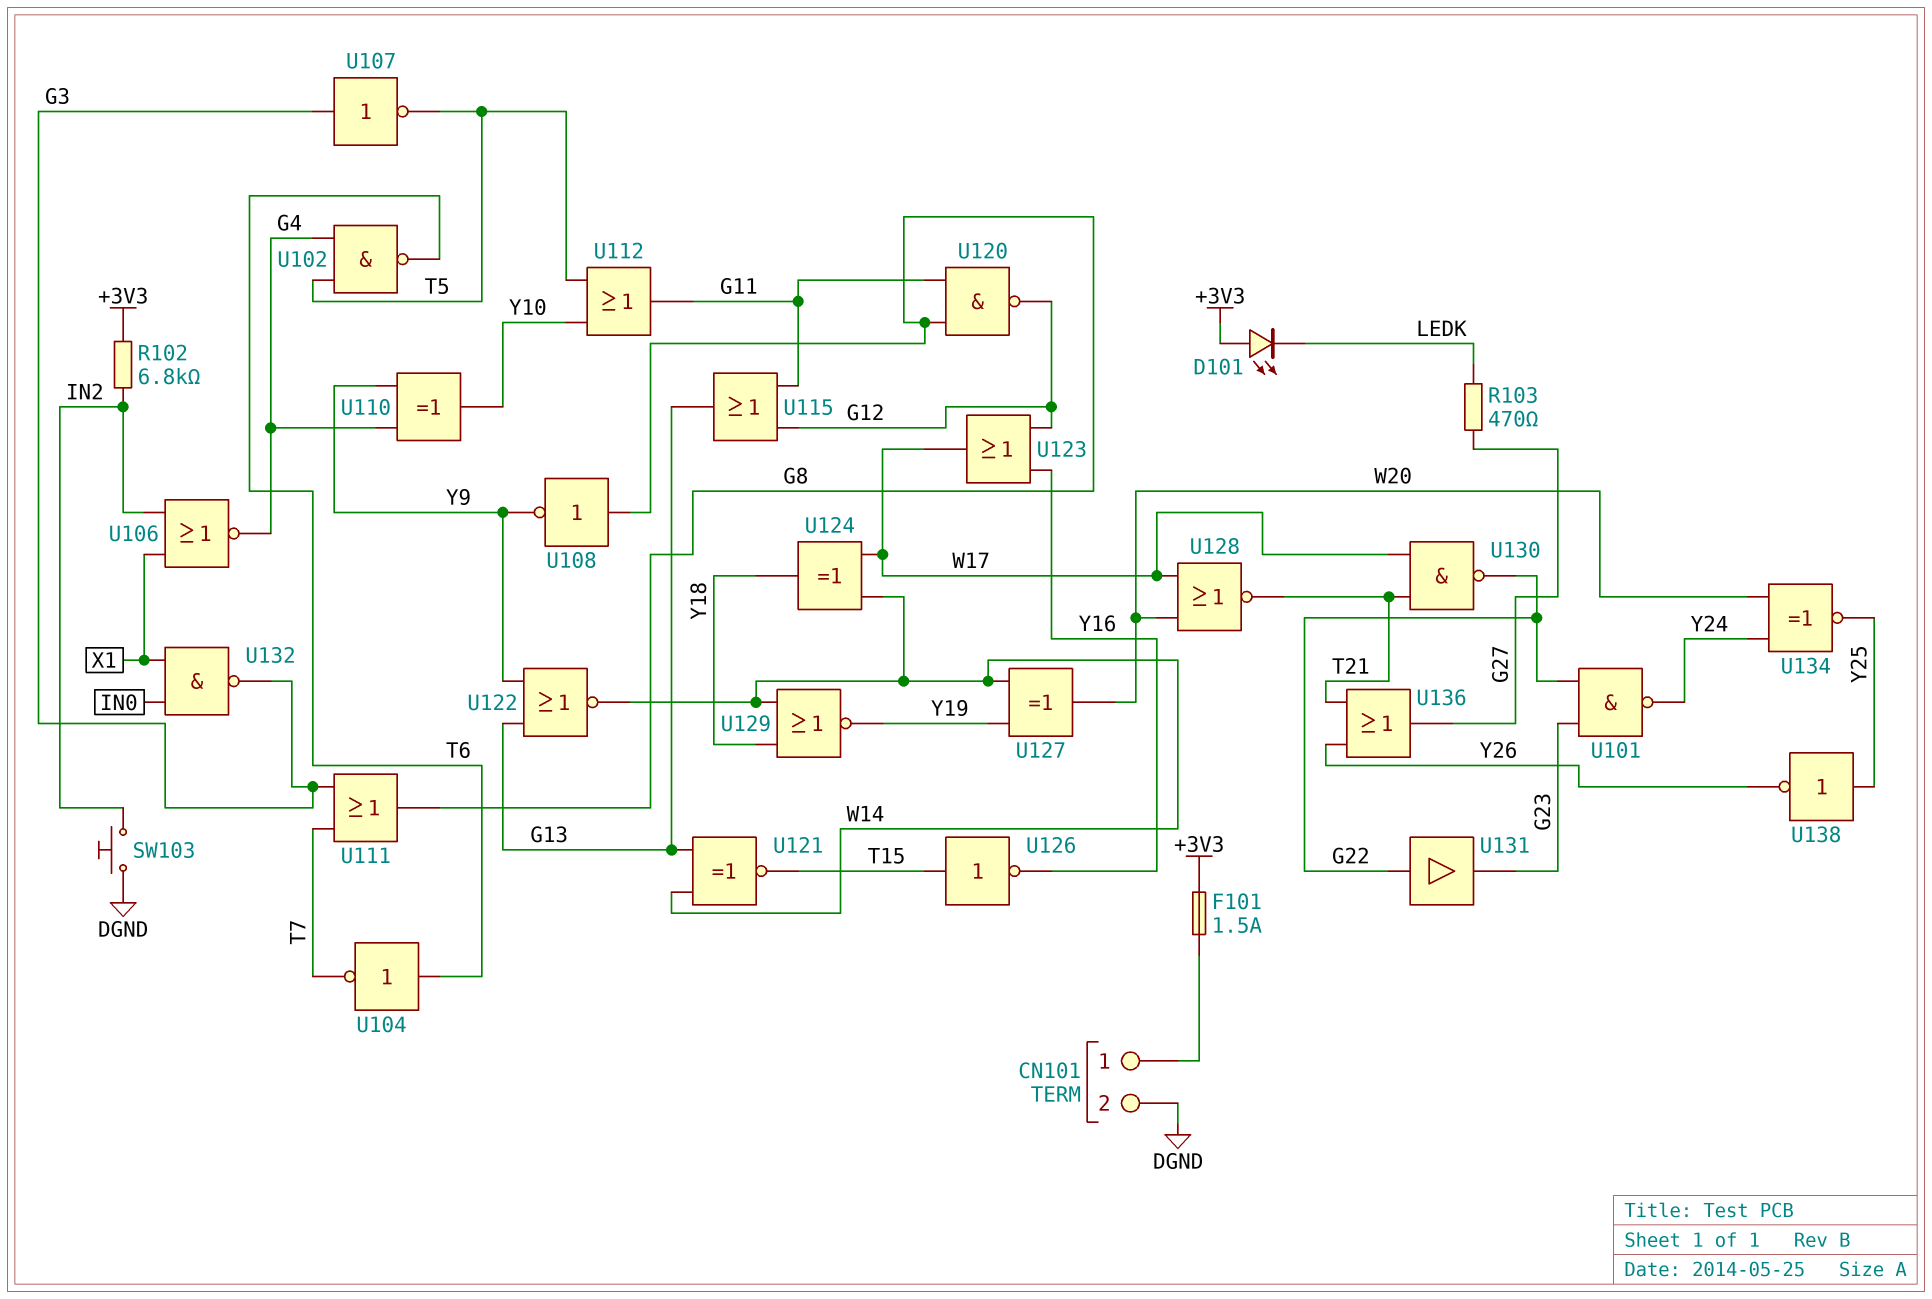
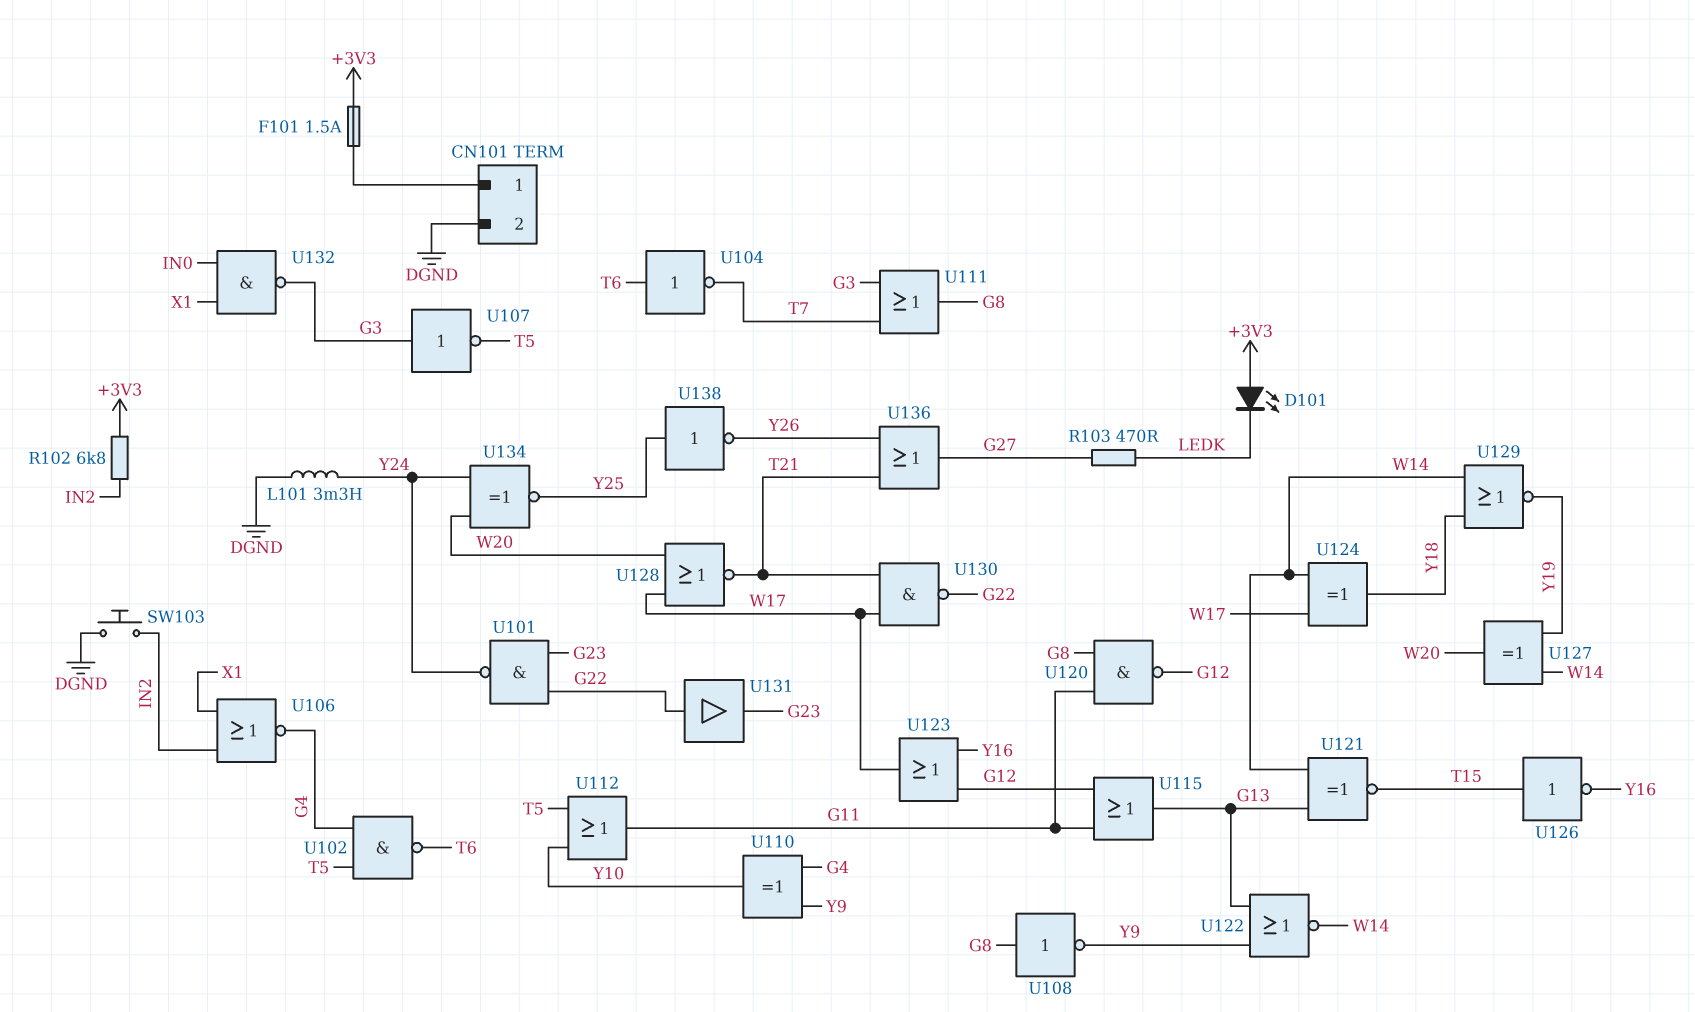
L101: none -> 3.3mH (DGND, Y24)

